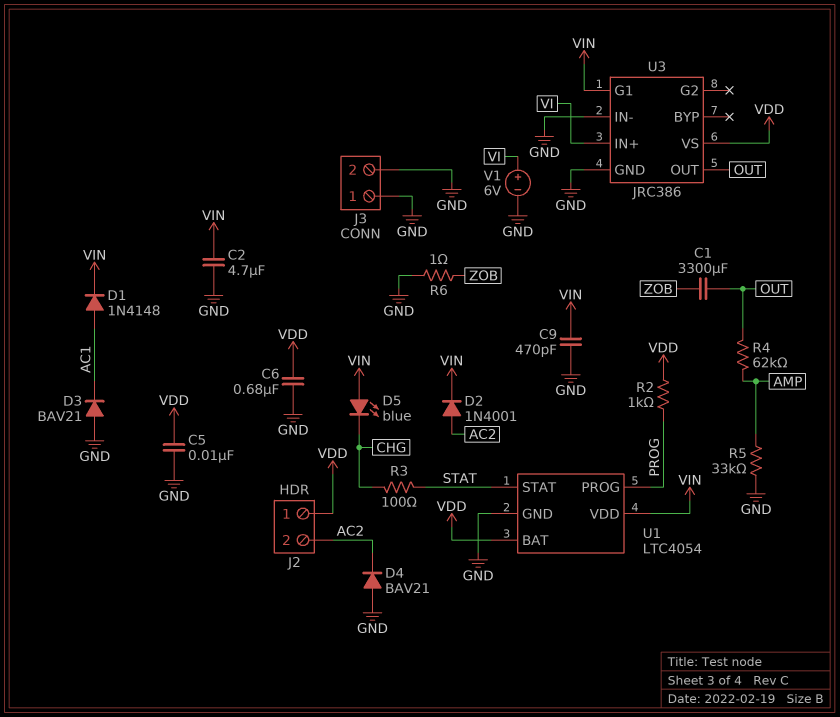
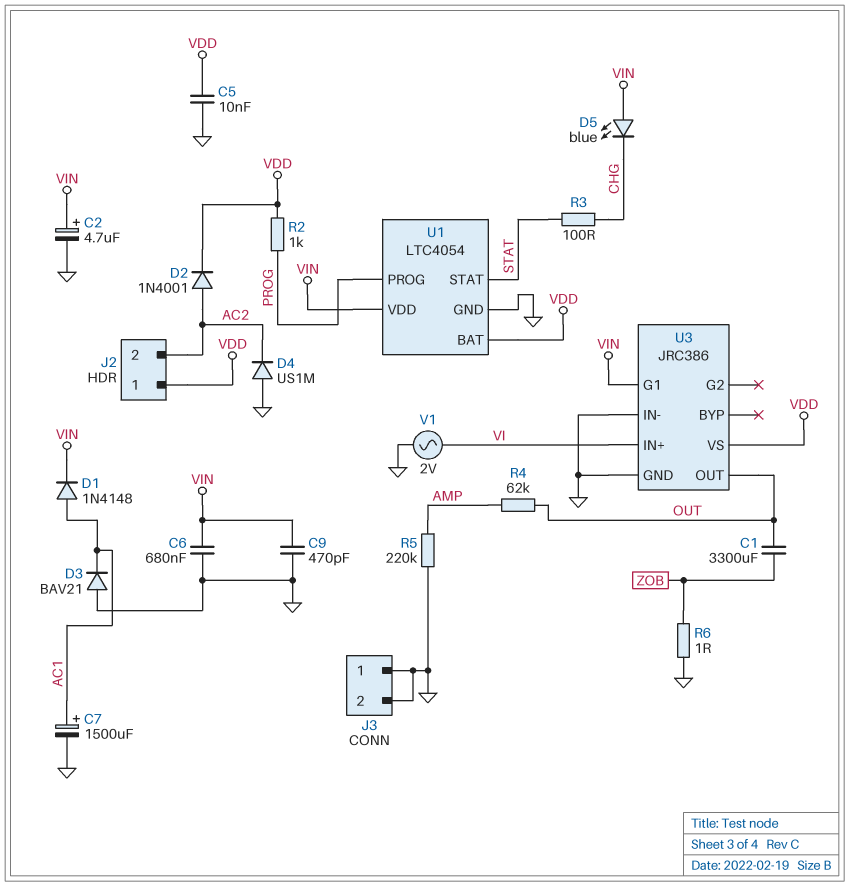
C2: 4.7uF (GND, VIN) -> 4.7uF (plus VIN, minus GND)
C6: 680nF (GND, VDD) -> 680nF (GND, VIN)
C7: none -> 1500uF (plus AC1, minus GND)
D2: diode 1N4001 (A AC2, K VIN) -> diode 1N4001 (A AC2, K VDD)
D4: diode BAV21 (A GND, K AC2) -> diode US1M (A GND, K AC2)
R5: 33k (AMP, GND) -> 220k (AMP, GND)
V1: 6V (plus VI, minus GND) -> AC 2V (GND, VI)

